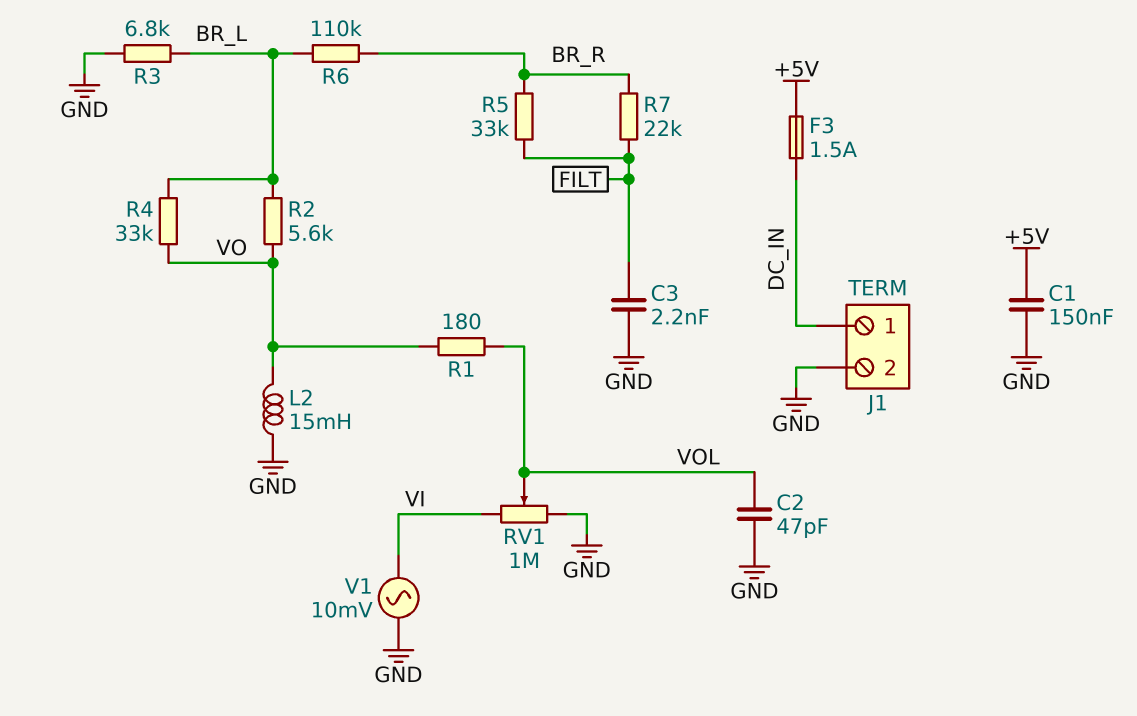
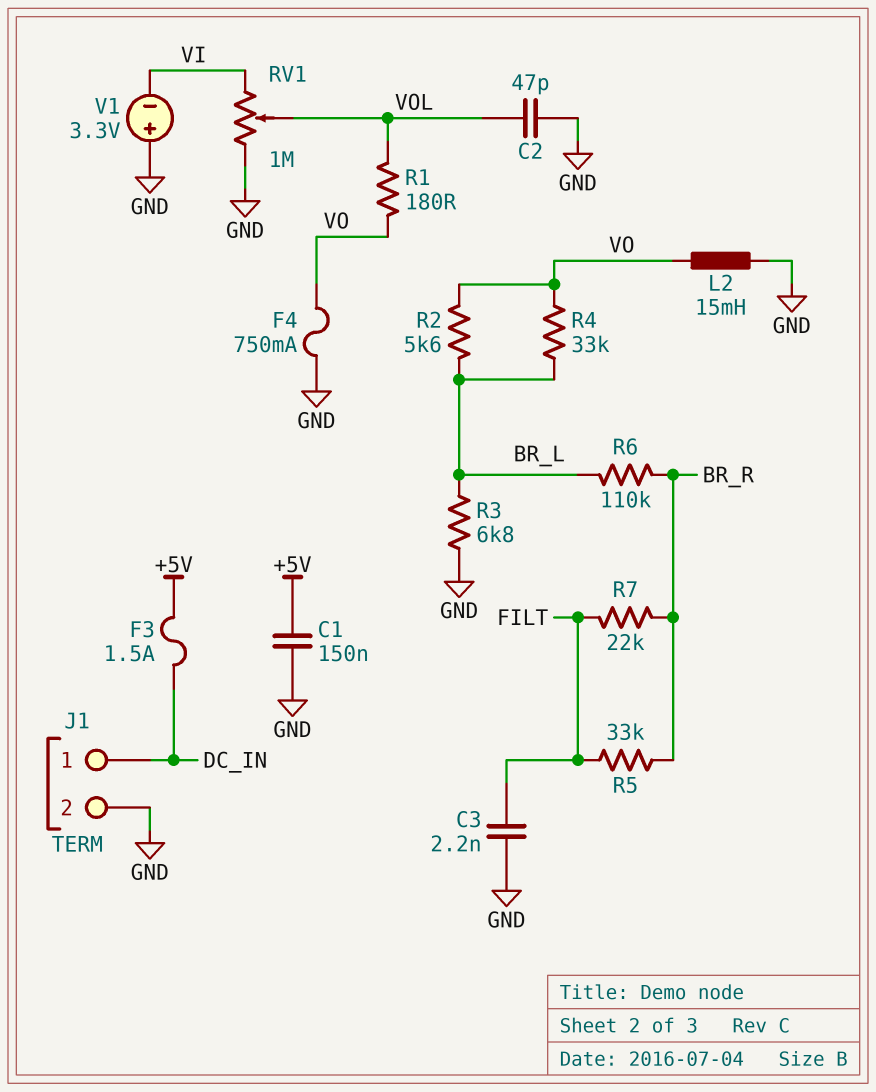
F4: none -> 750mA (GND, VO)
V1: AC 10mV (GND, VI) -> 3.3V (plus GND, minus VI)

